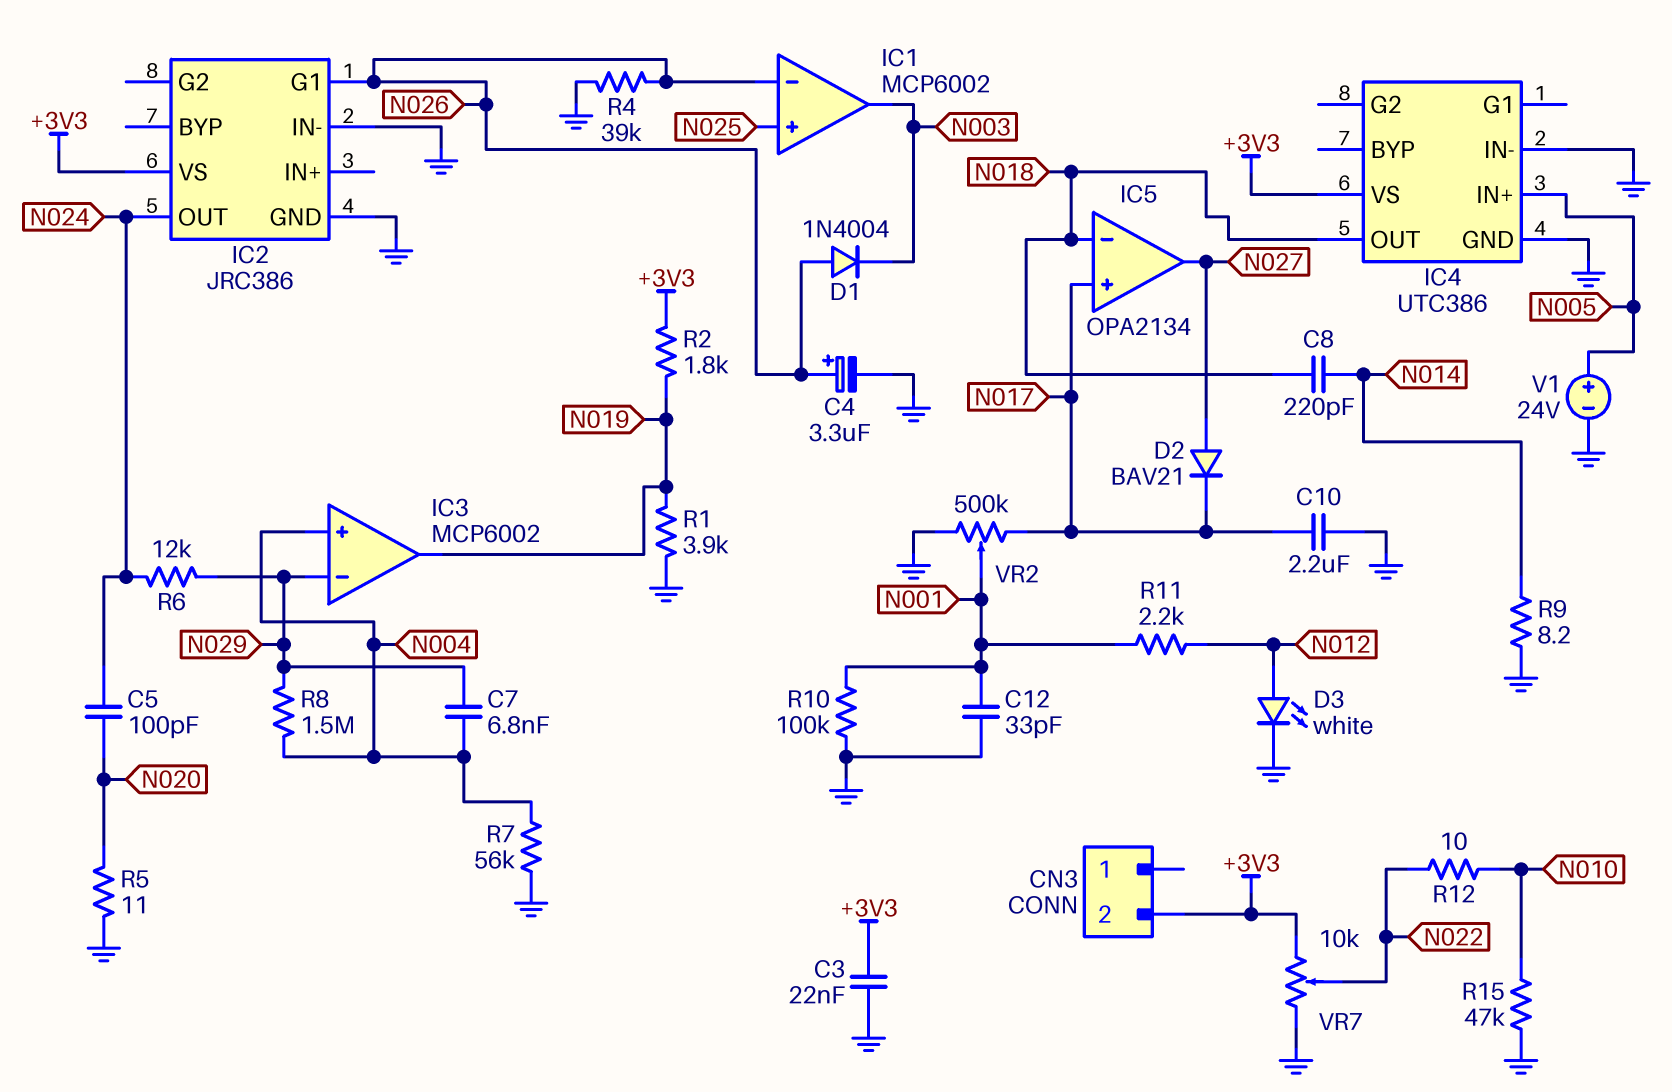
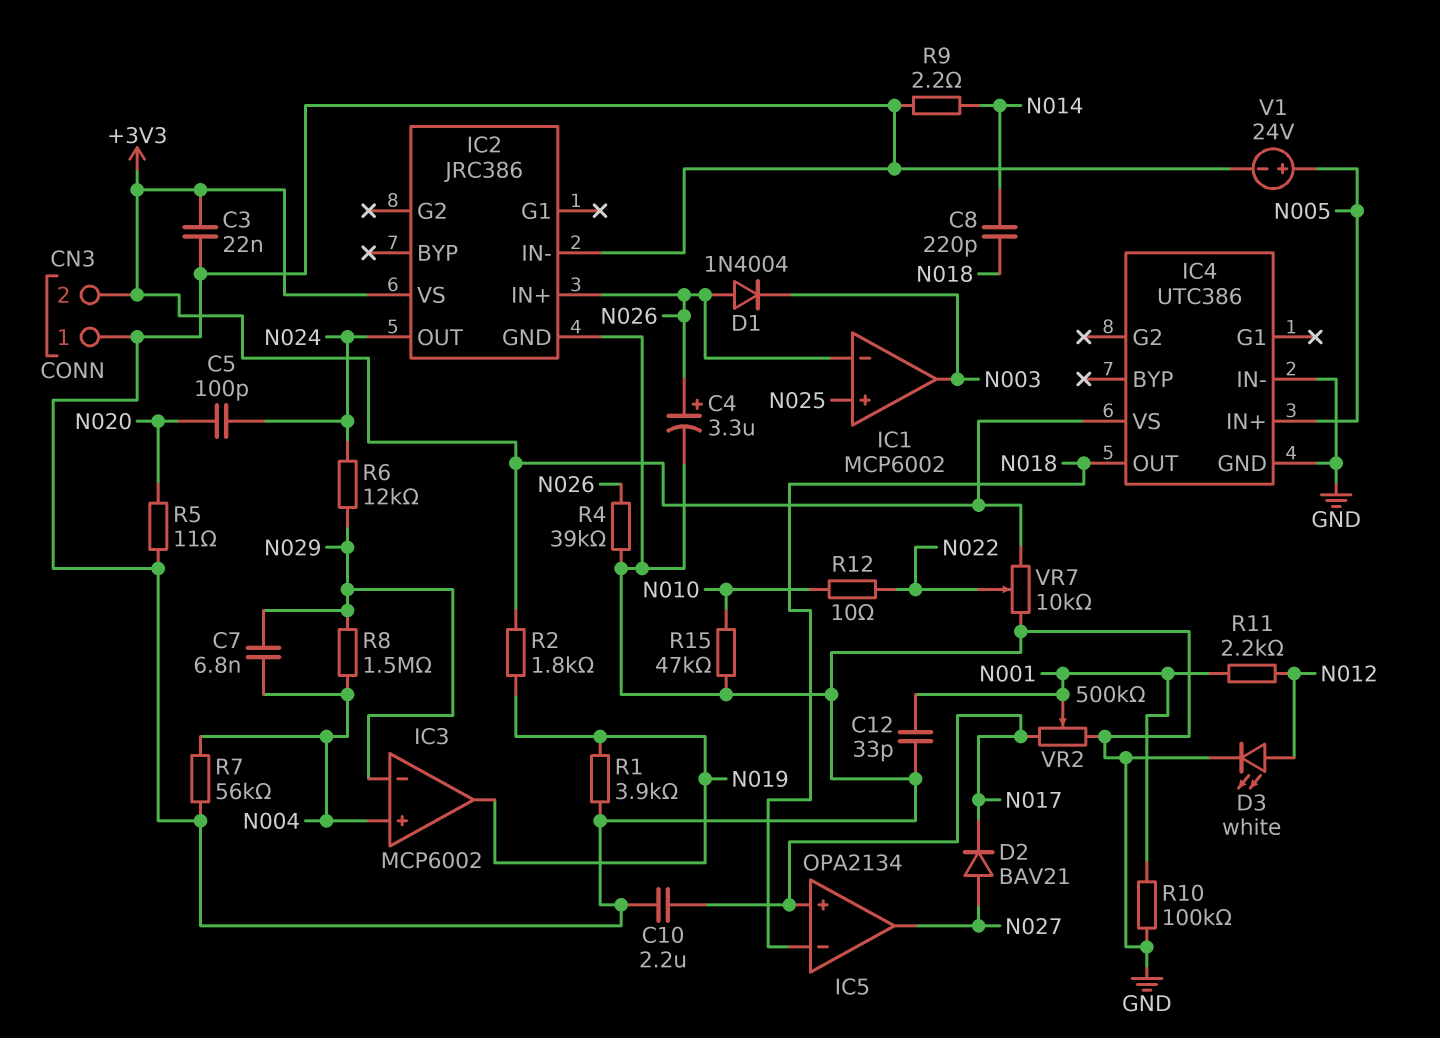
CN3 pin 1: none -> GND
IC2 pin G1: N026 -> none
IC2 pin IN+: none -> N026
R9: 8.2 (GND, N014) -> 2.2 (GND, N014)

